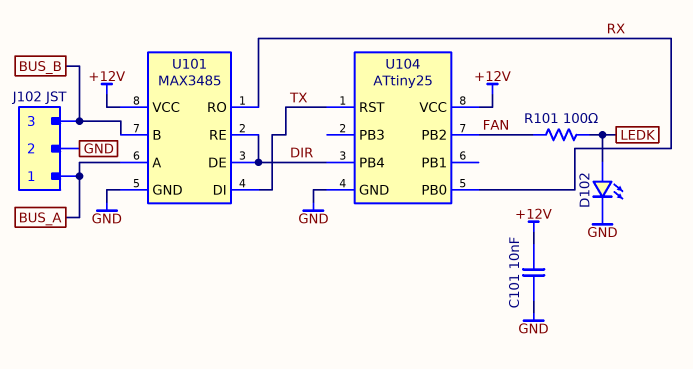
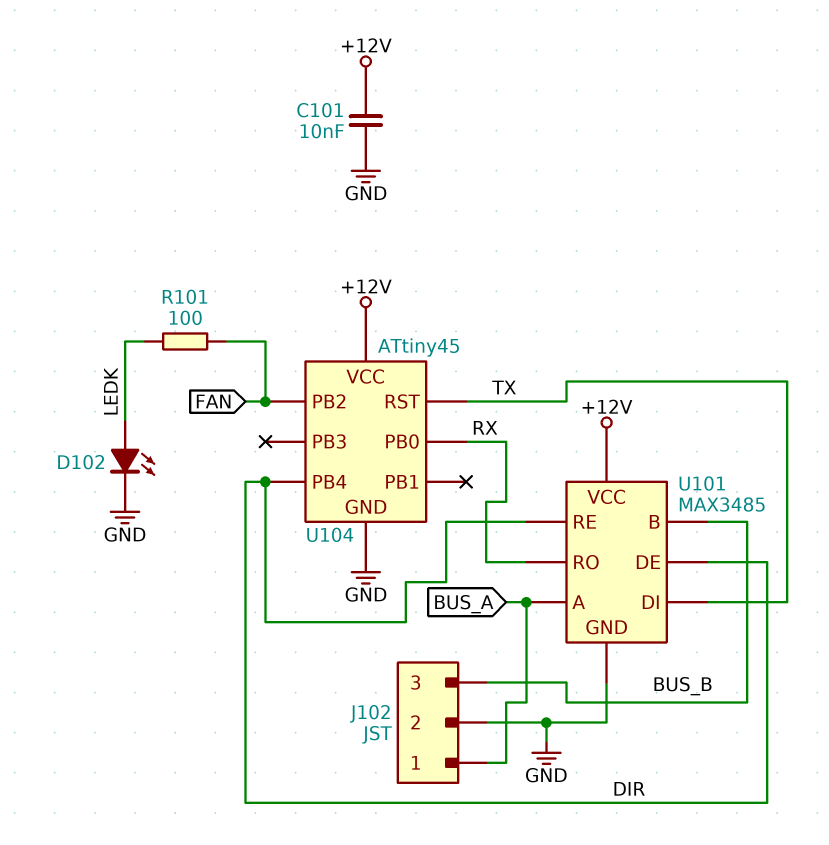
U104: ATtiny25 -> ATtiny45

